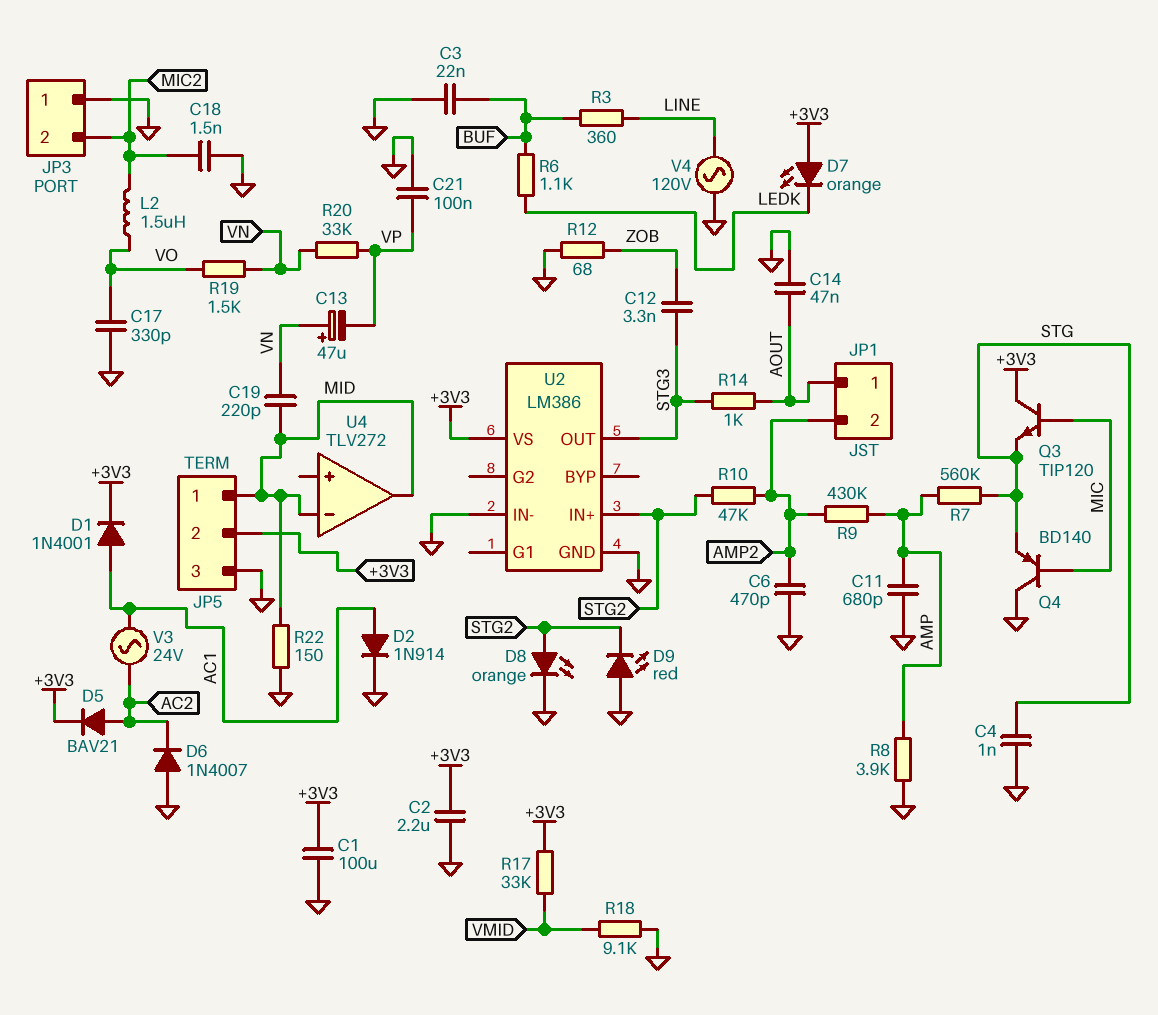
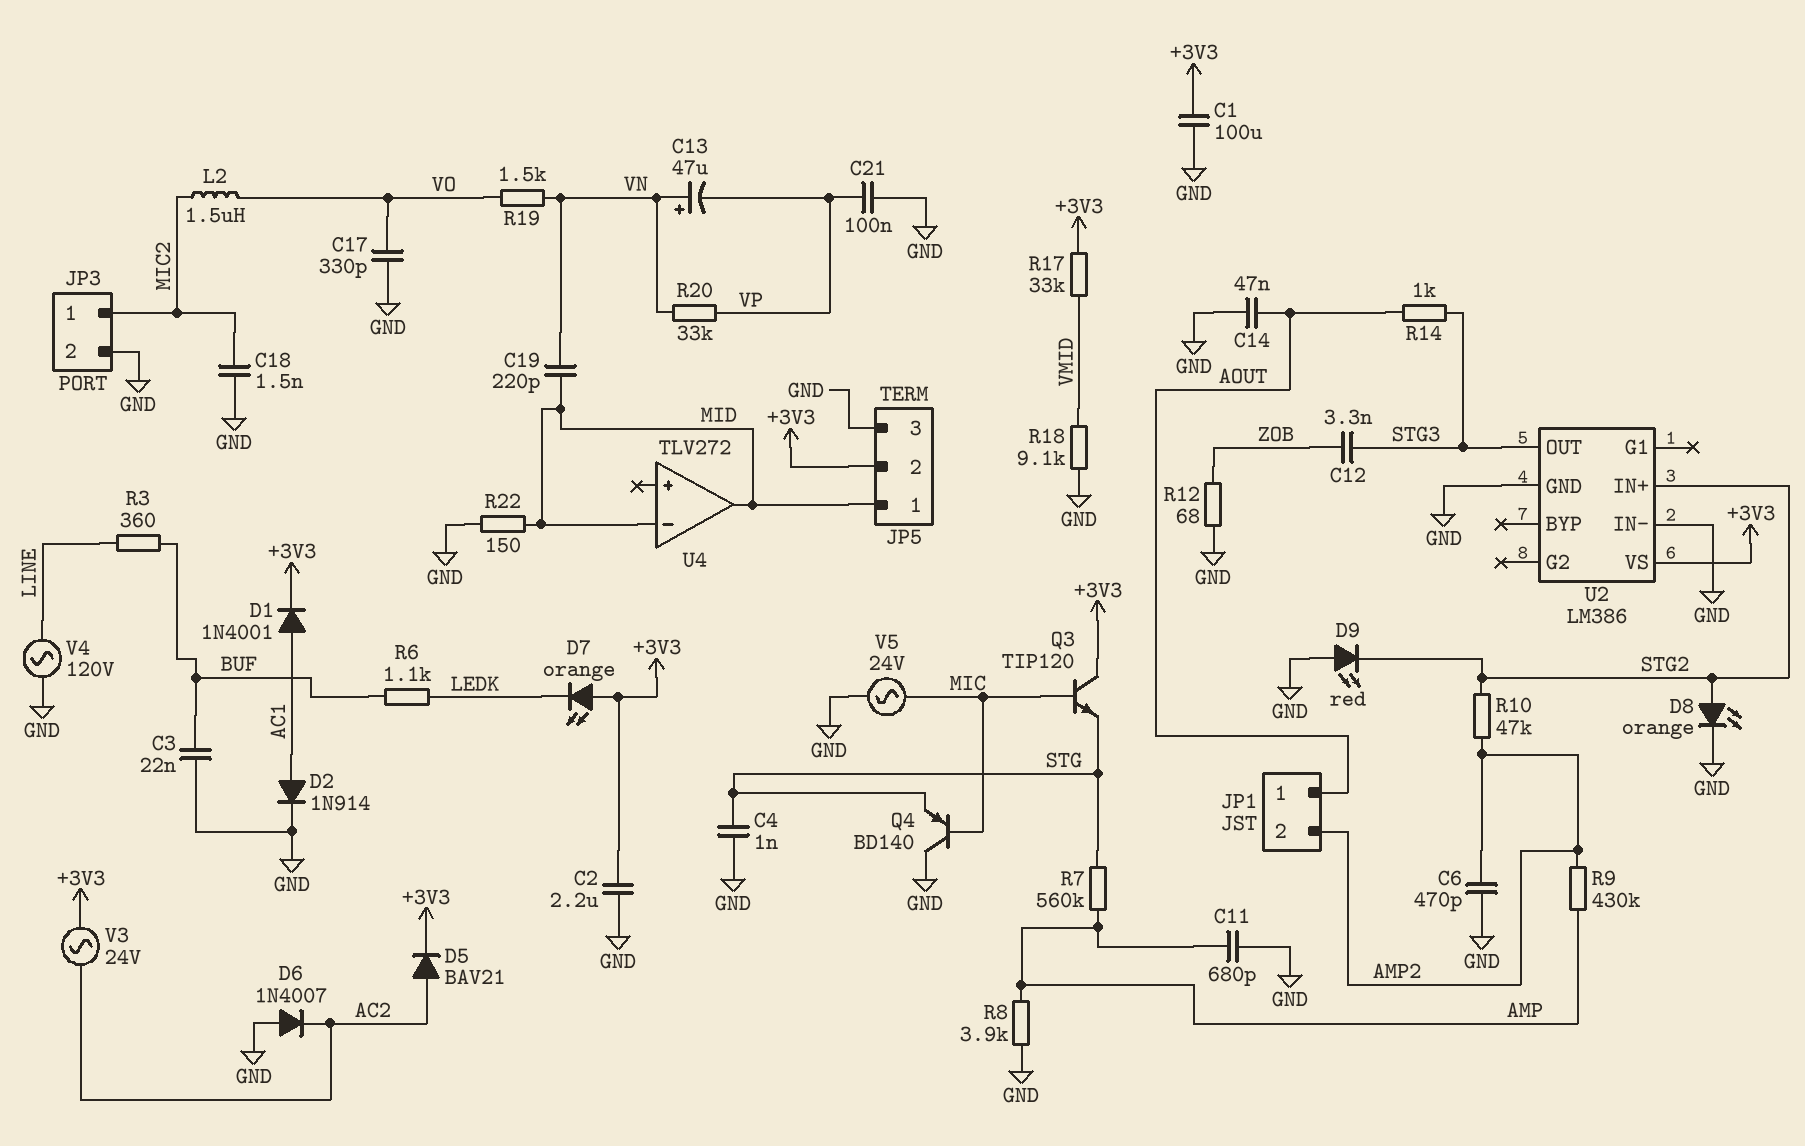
JP3 pin 1: GND -> MIC2
JP3 pin 2: MIC2 -> GND
V3: AC 24V (AC1, AC2) -> AC 24V (+3V3, AC2)
V5: none -> AC 24V (GND, MIC)

